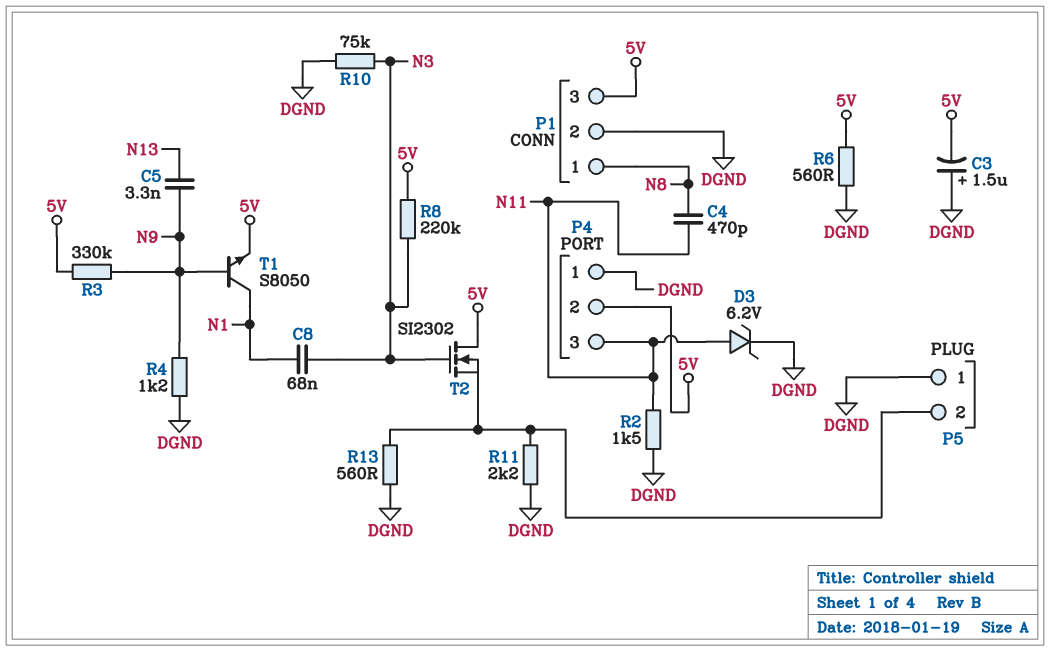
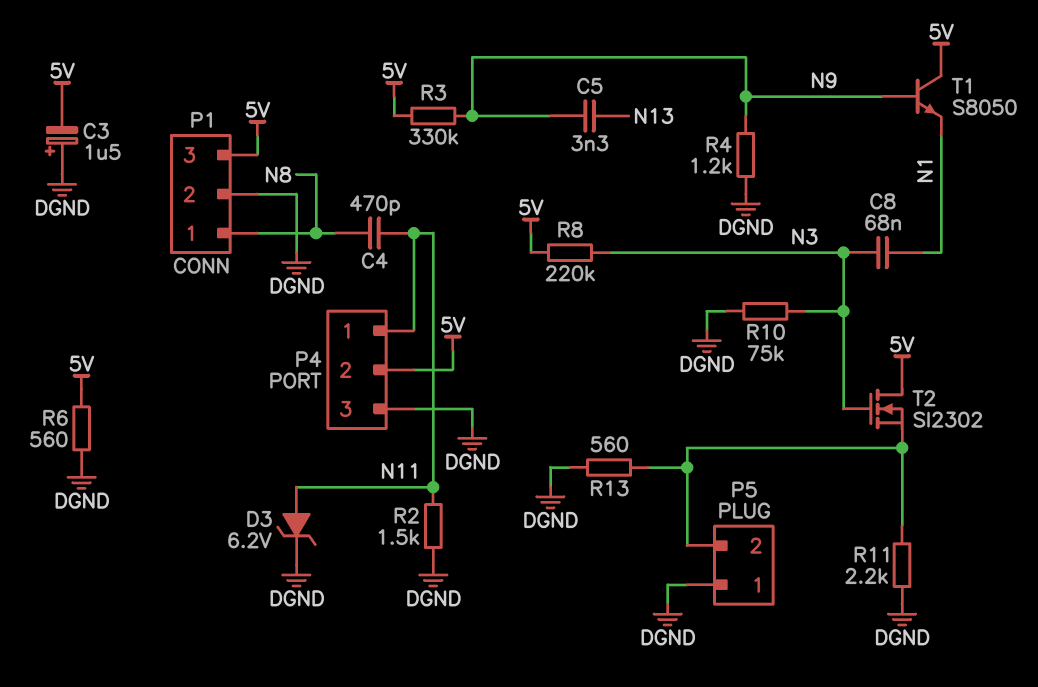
P4 pin 1: DGND -> N11
P4 pin 3: N11 -> DGND
T1: NPN S8050 (B N9, C N1, E 5V) -> NPN S8050 (B N9, C 5V, E N1)

